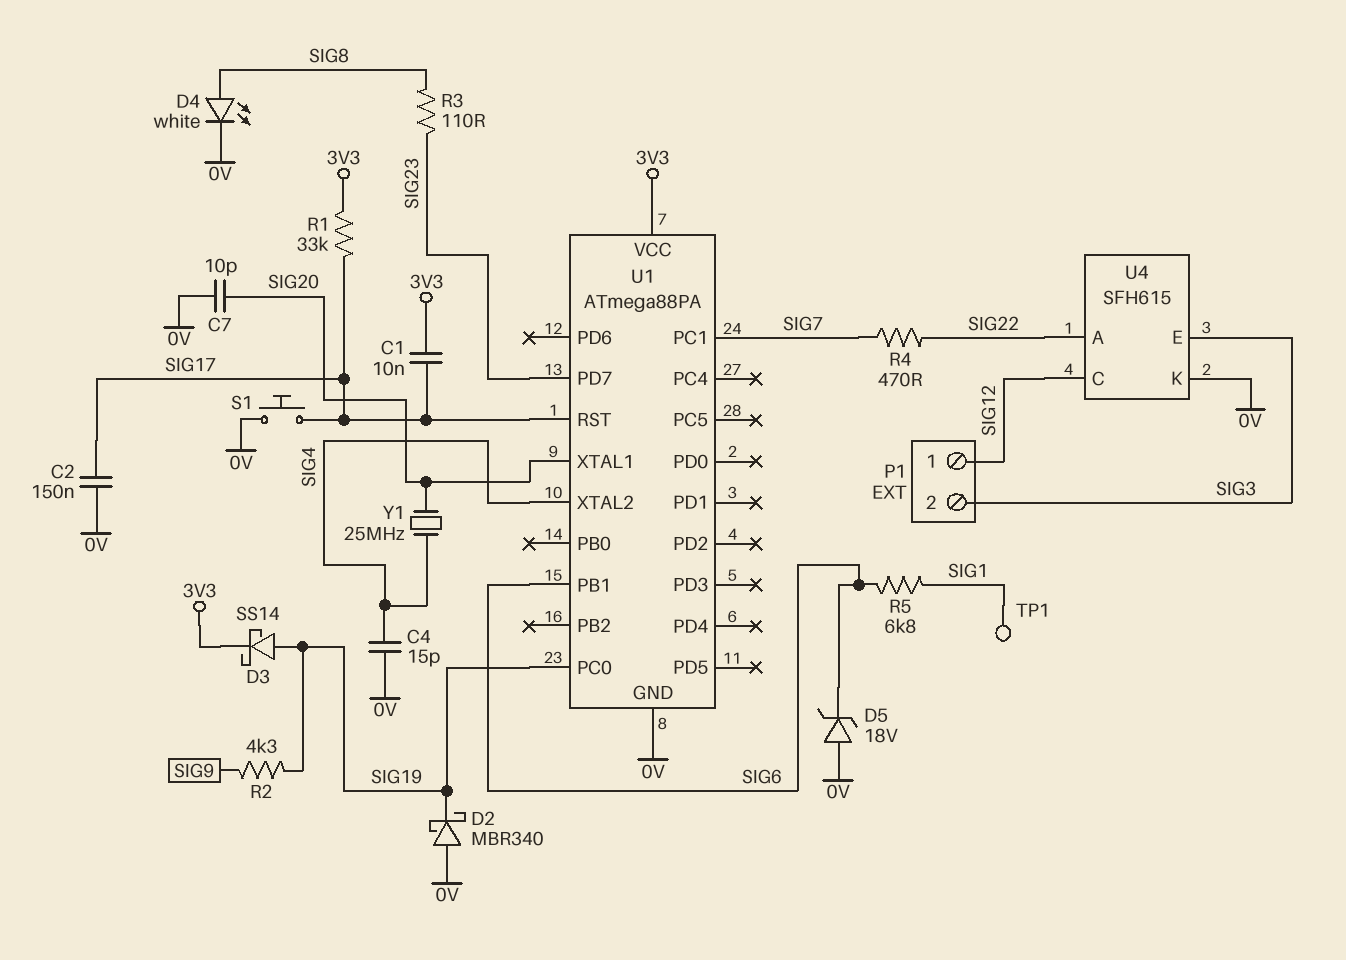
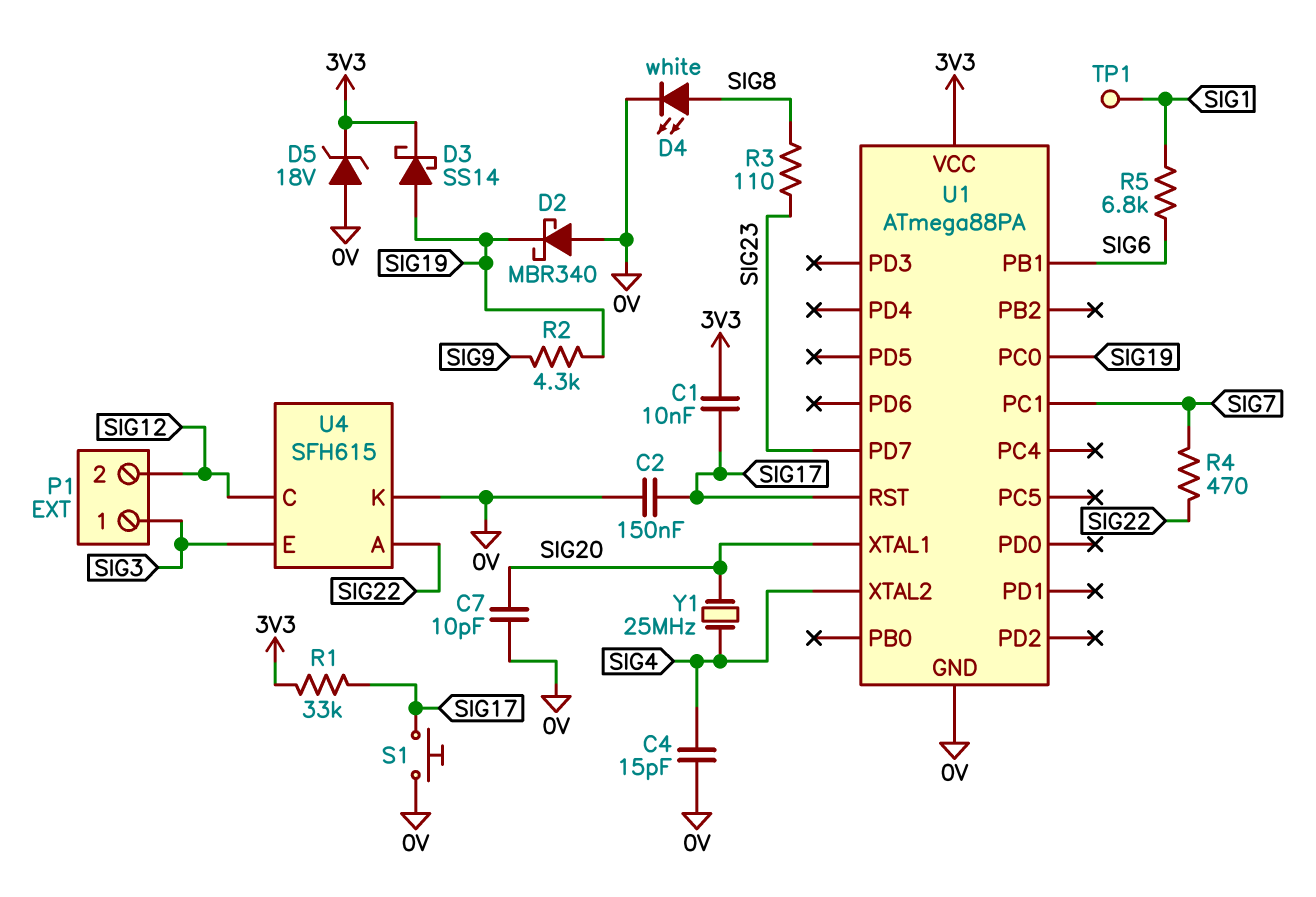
D5: zener 18V (A 0V, K SIG6) -> zener 18V (A 0V, K 3V3)
P1 pin 1: SIG12 -> SIG3
P1 pin 2: SIG3 -> SIG12

